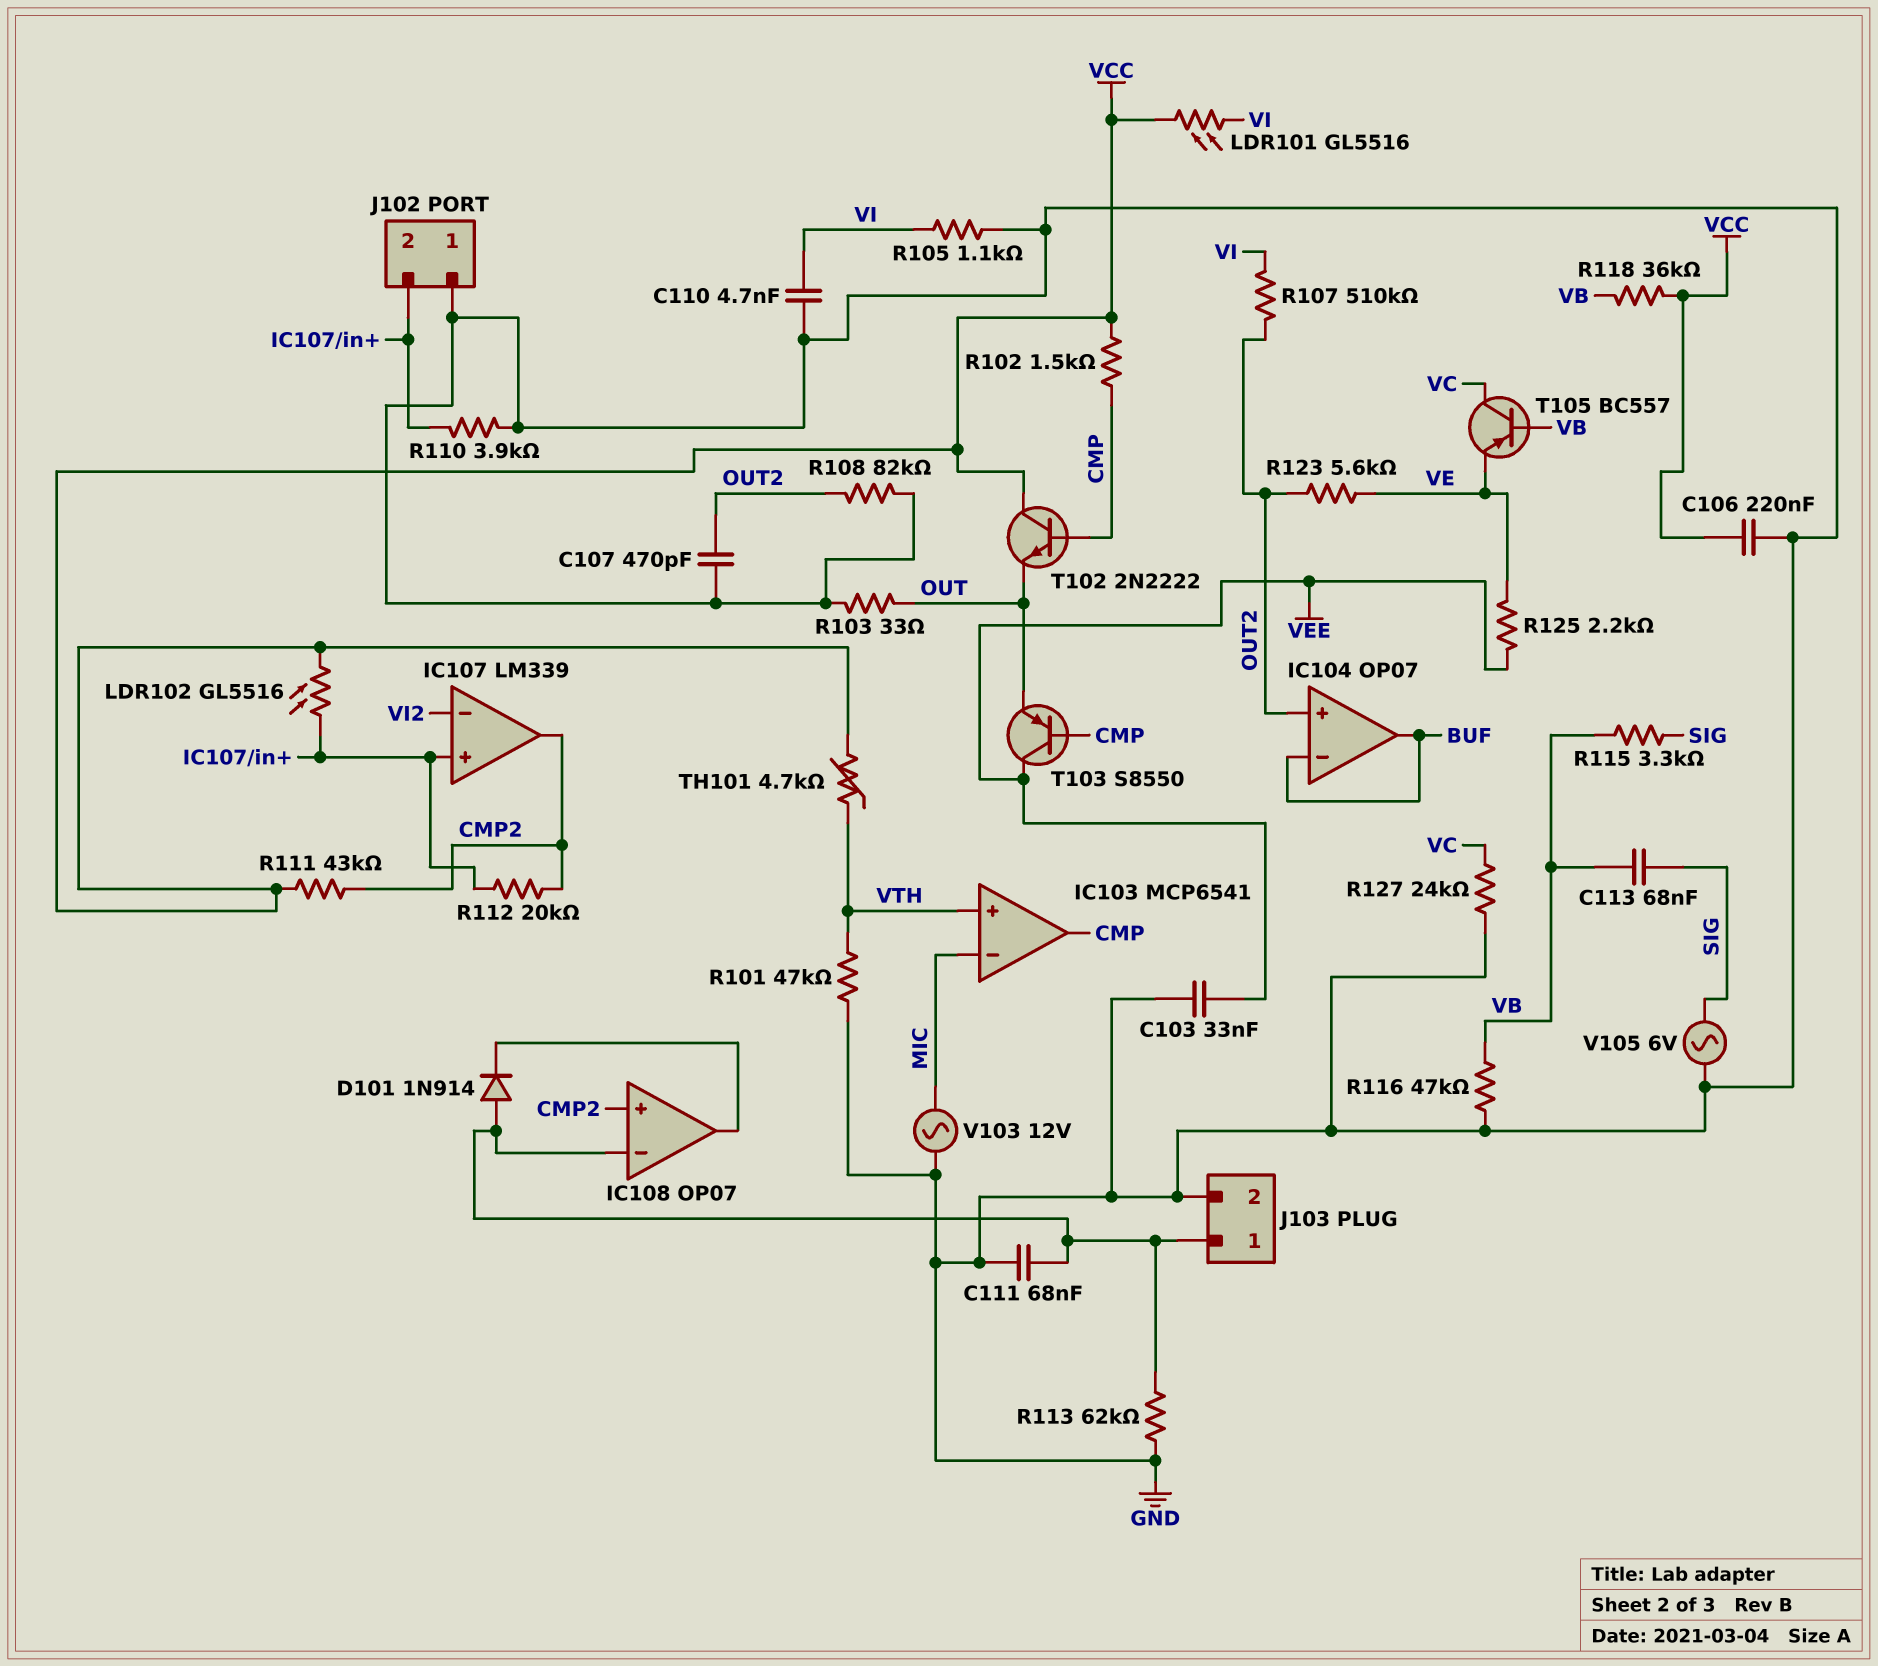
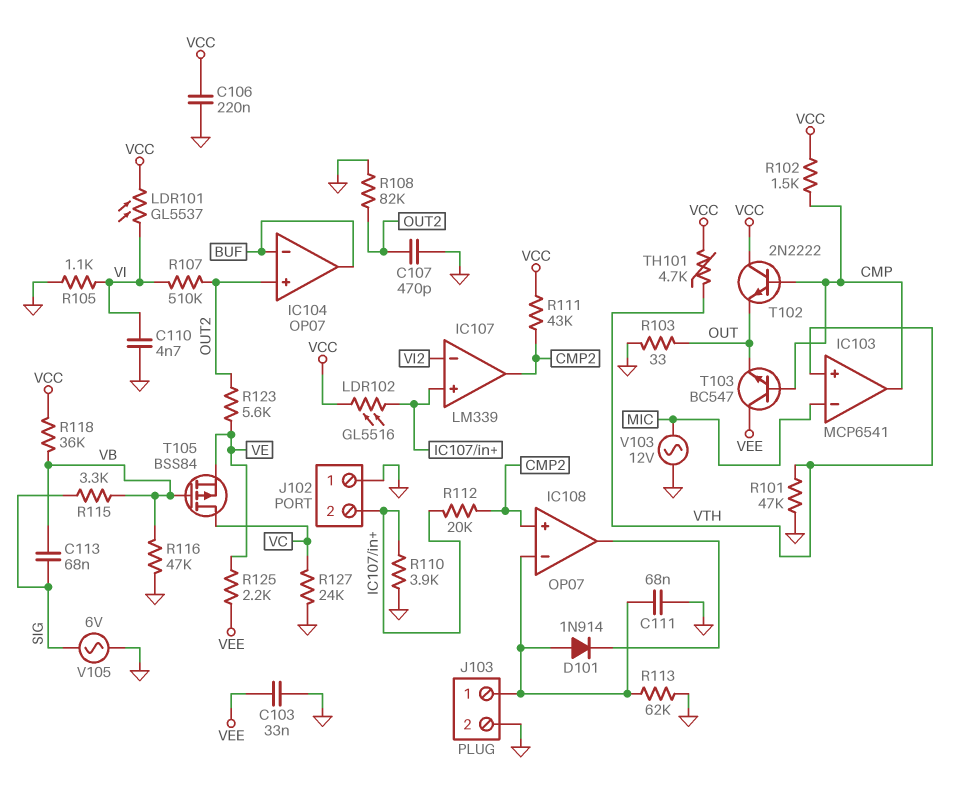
LDR101: GL5516 (VCC, VI) -> GL5537 (VCC, VI)
T103: PNP S8550 (B CMP, C VEE, E OUT) -> NPN BC547 (B CMP, C VEE, E OUT)
T105: PNP BC557 (B VB, C VC, E VE) -> PMOS BSS84 (G VB, D VC, S VE)

